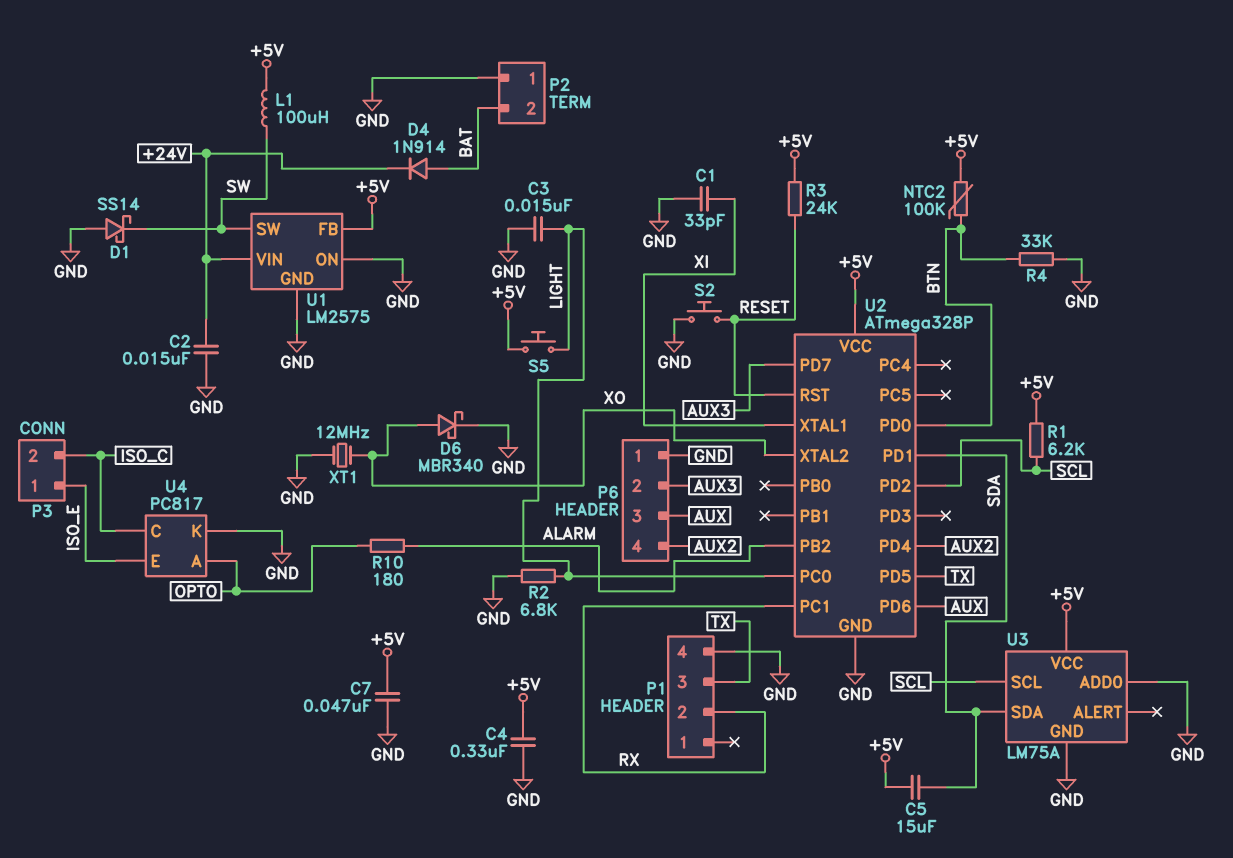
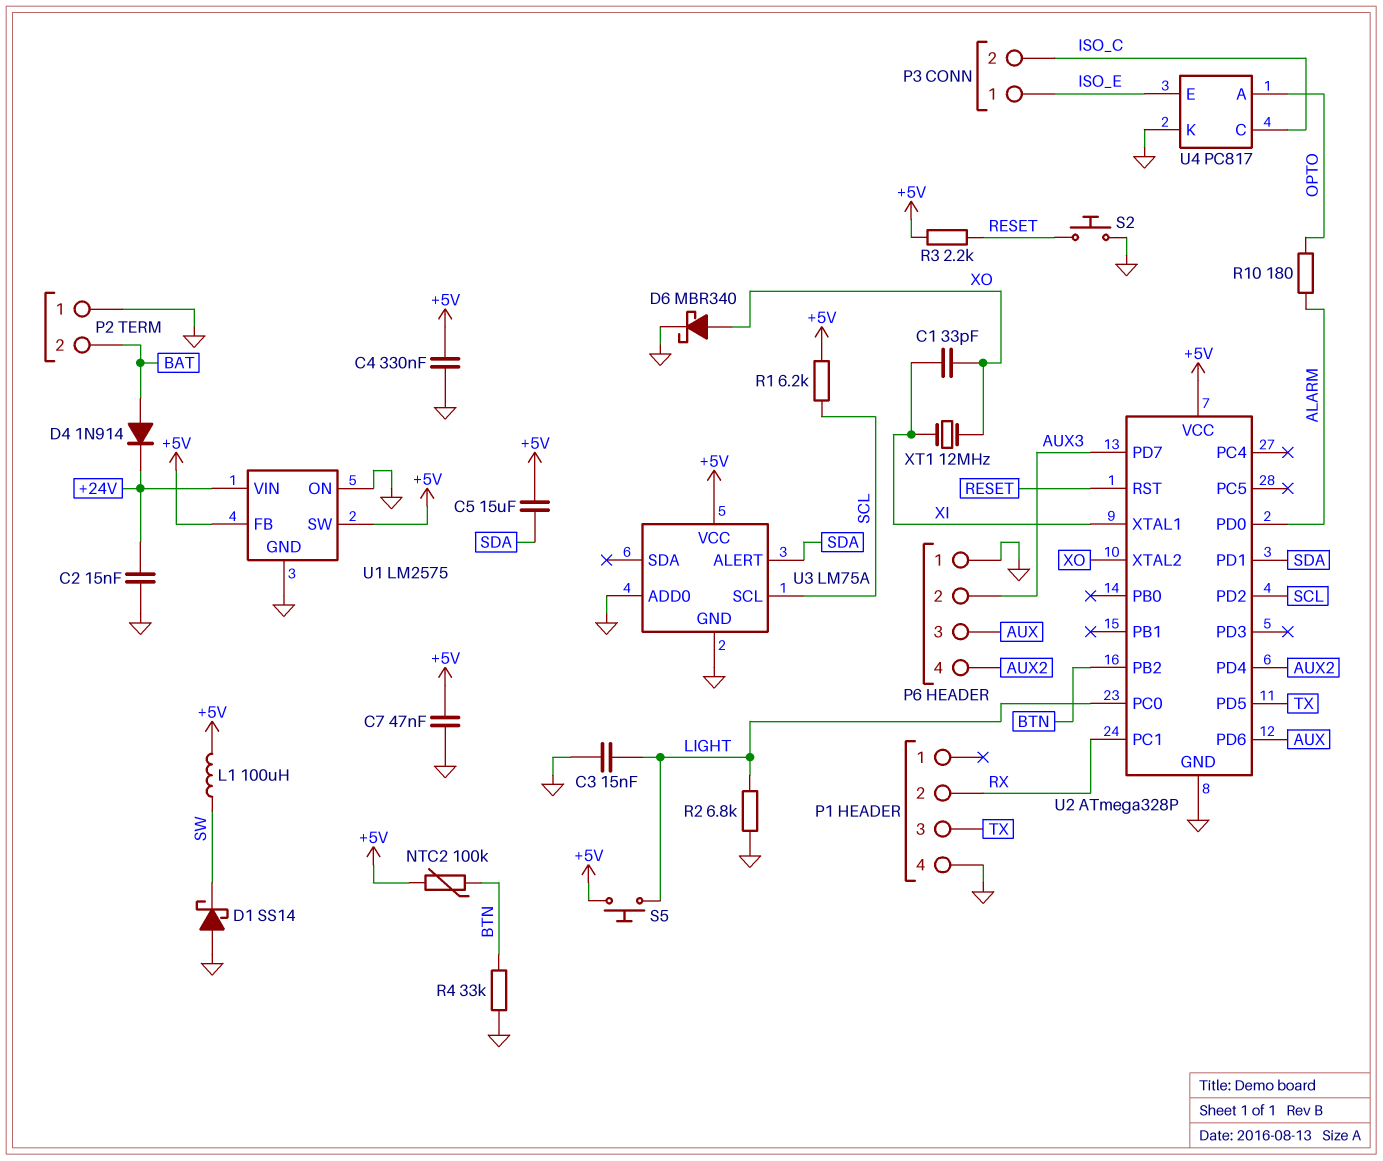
C1: 33pF (GND, XI) -> 33pF (XI, XO)
R3: 24k (+5V, RESET) -> 2.2k (+5V, RESET)
U1 pin SW: SW -> +5V
U2 pin PB2: ALARM -> BTN
U2 pin PD0: BTN -> ALARM
U3 pin ALERT: none -> SDA
U3 pin SDA: SDA -> none
XT1: 12MHz (GND, XO) -> 12MHz (XI, XO)

